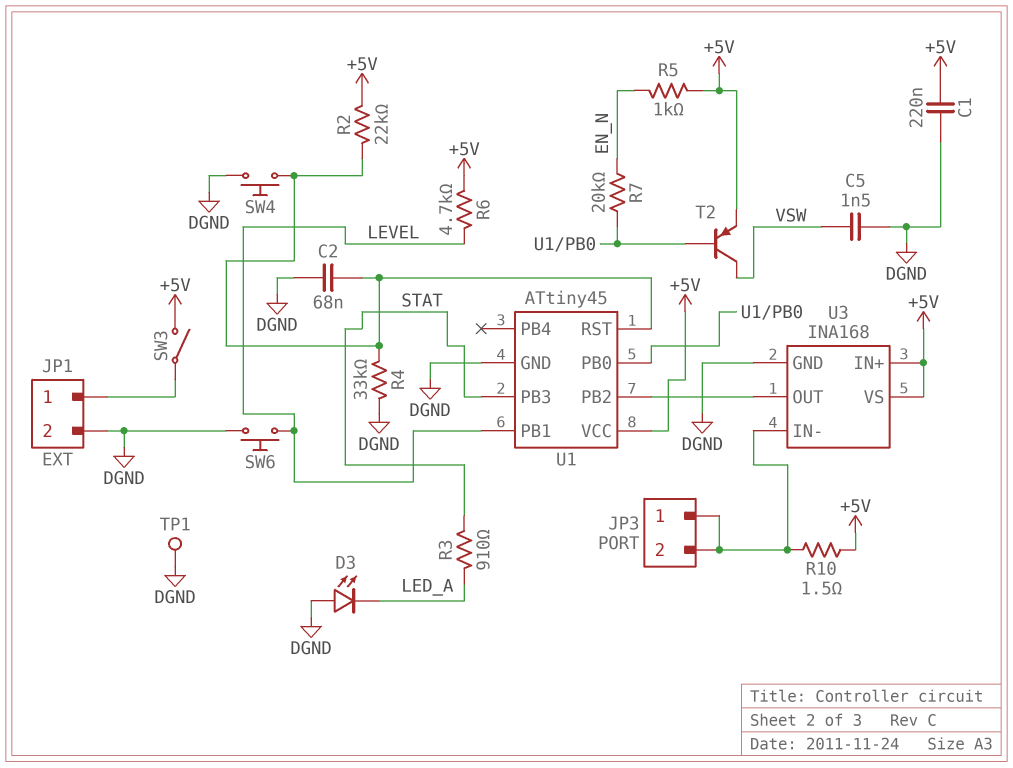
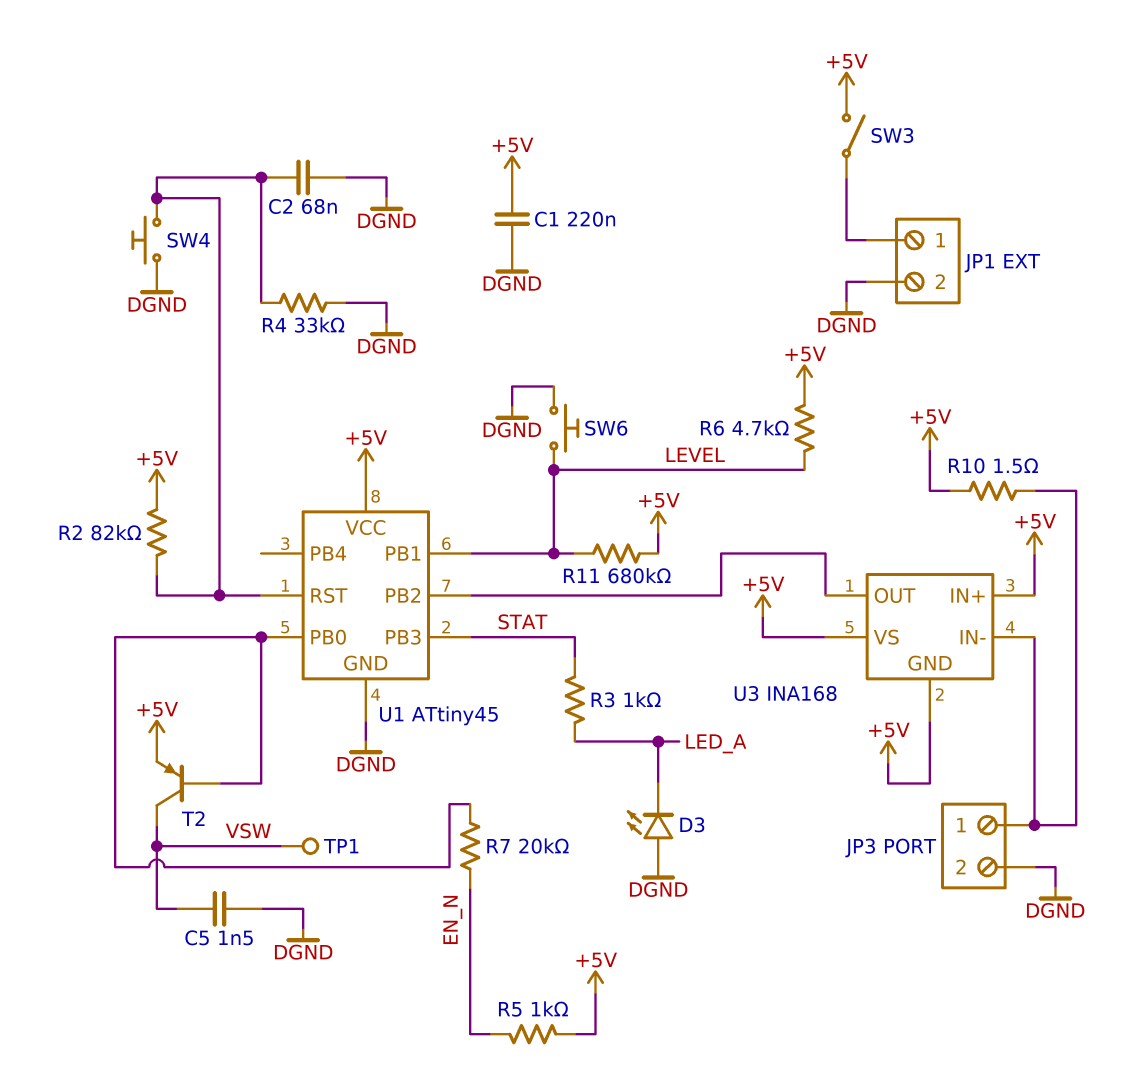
JP3 pin 2: JP3/1 -> DGND
R2: 22k (+5V, U1/RST) -> 82k (+5V, U1/RST)
R3: 910 (LED_A, STAT) -> 1k (LED_A, STAT)
R11: none -> 680k (+5V, LEVEL)
TP1: test point (DGND) -> test point (VSW)
U3 pin GND: DGND -> +5V

